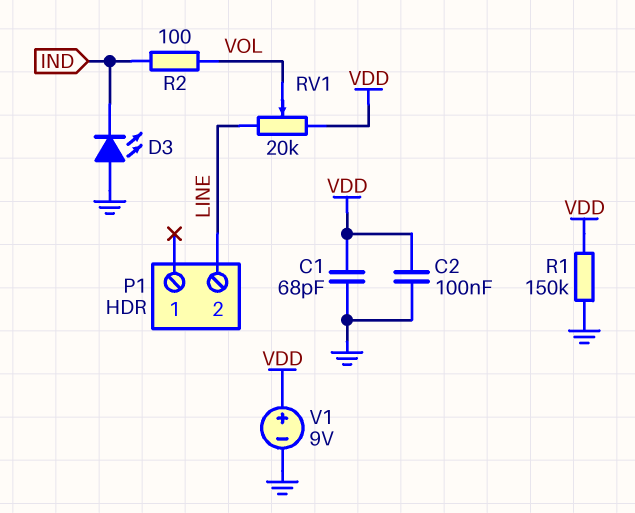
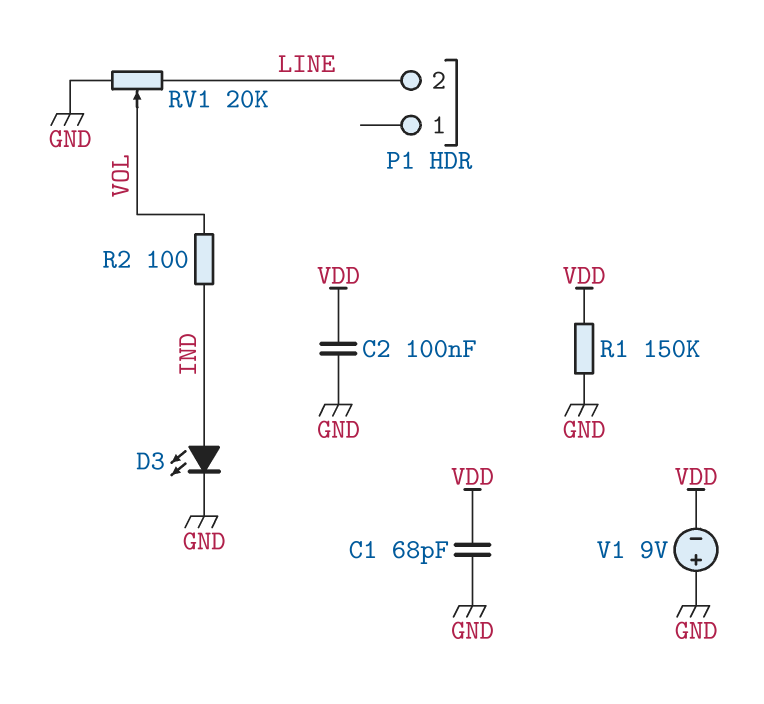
D3: LED (A GND, K IND) -> LED (A IND, K GND)
RV1: 20k (LINE, VDD, wiper VOL) -> 20k (GND, LINE, wiper VOL)
V1: 9V (plus VDD, minus GND) -> 9V (plus GND, minus VDD)

